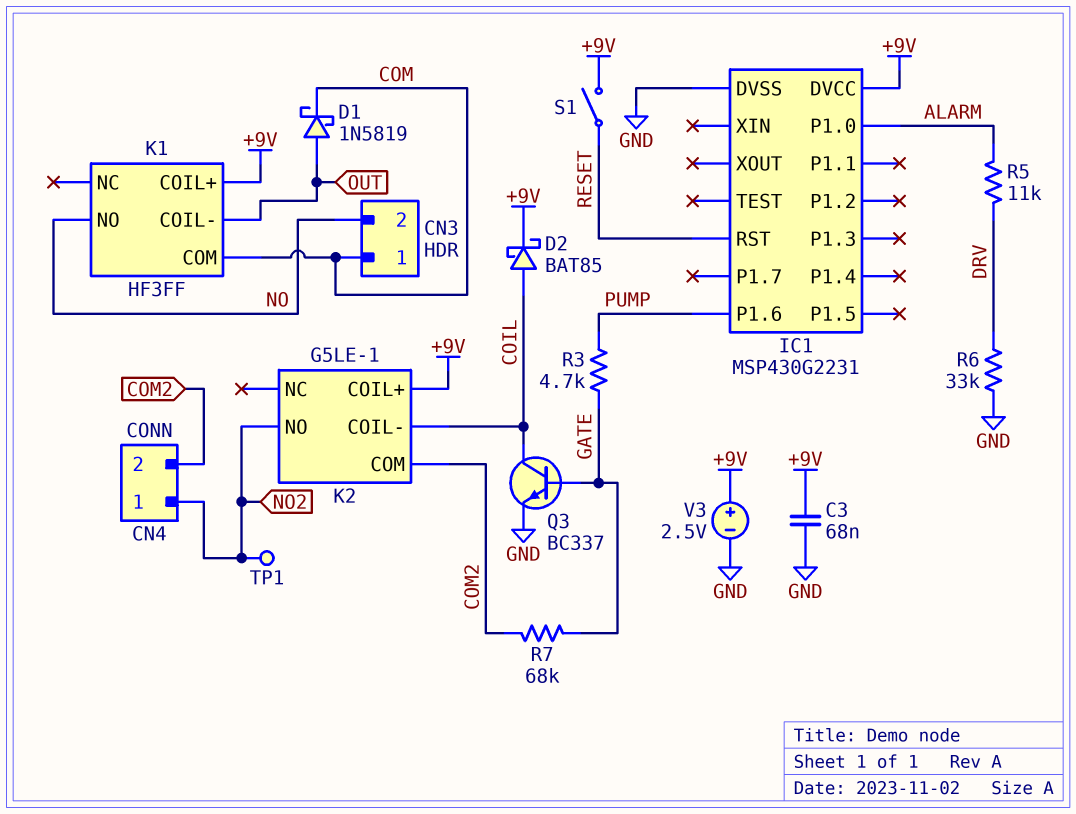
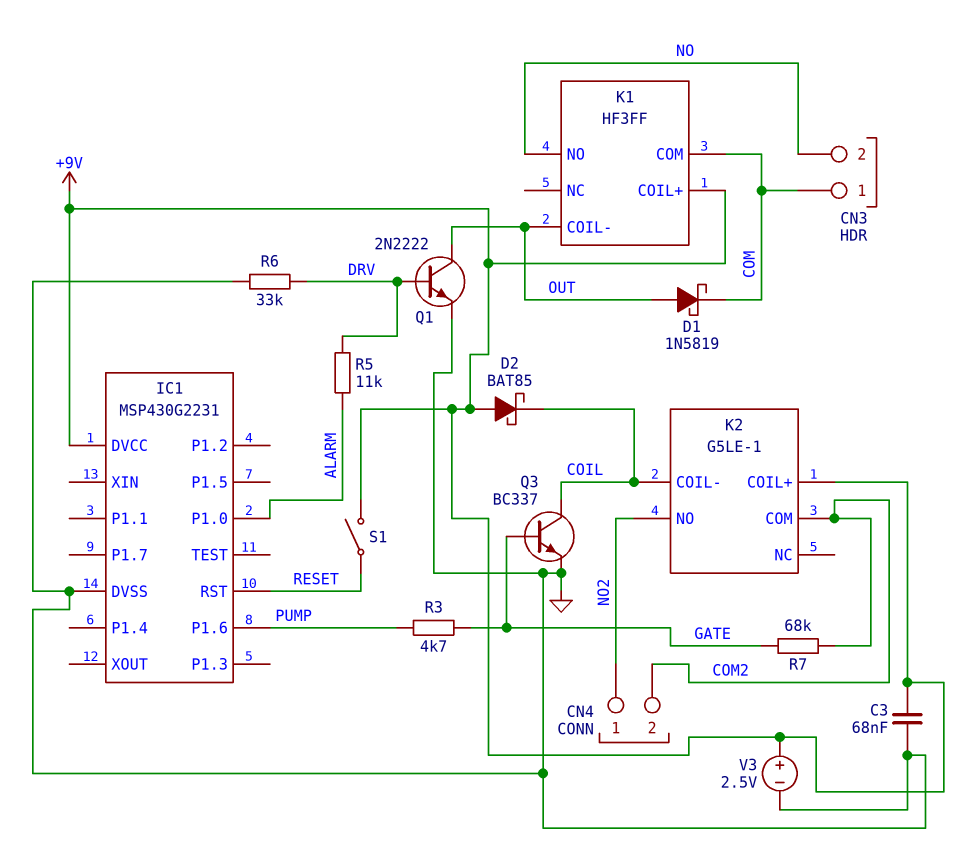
D2: schottky BAT85 (A COIL, K +9V) -> schottky BAT85 (A +9V, K COIL)
Q1: none -> NPN 2N2222 (B DRV, C OUT, E GND)
TP1: test point (NO2) -> none

